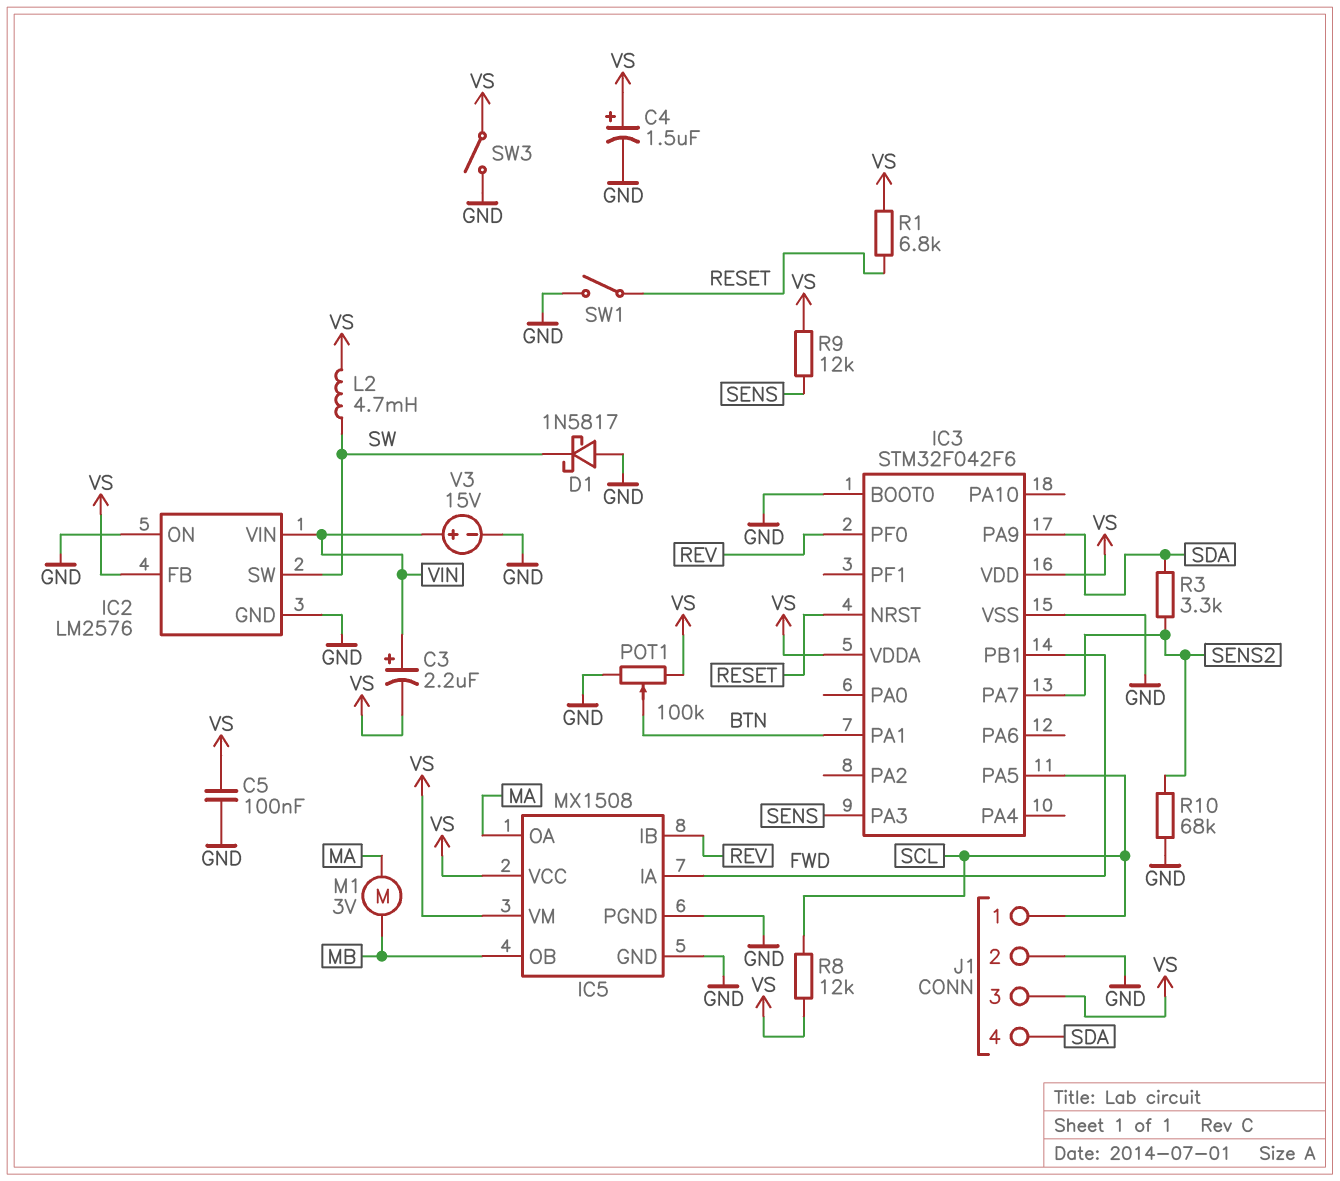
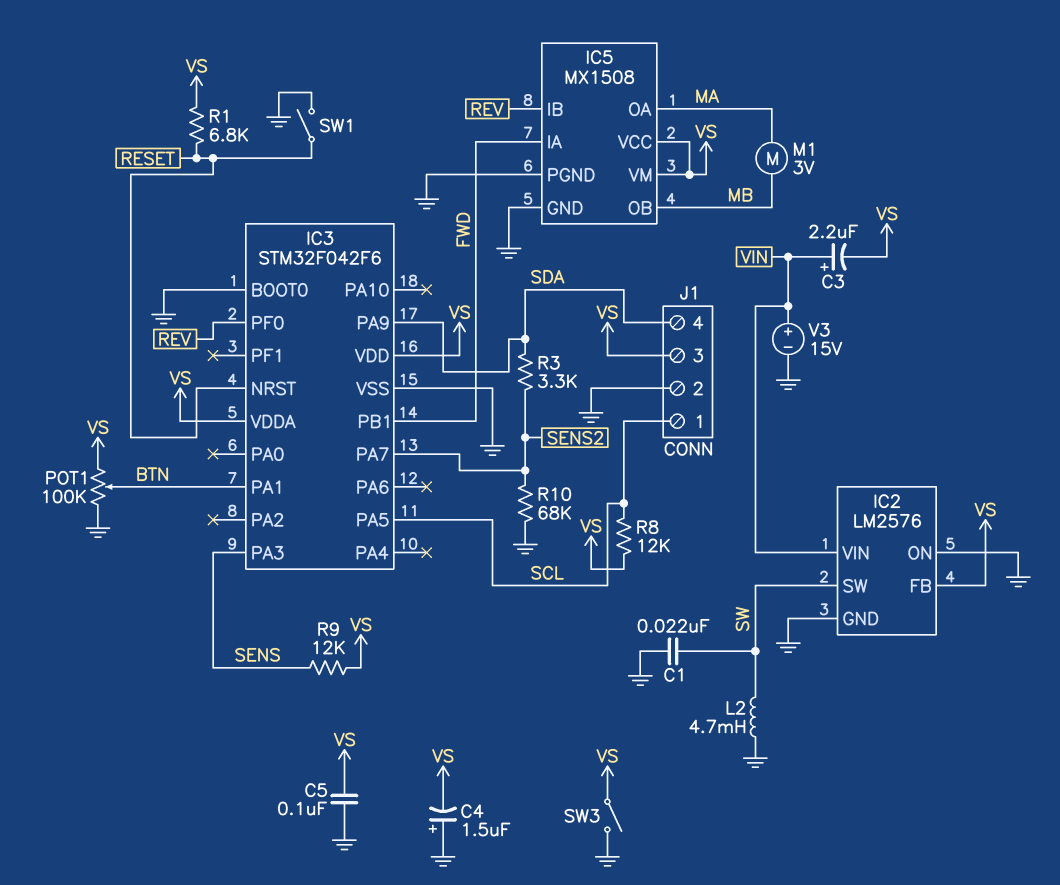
C1: none -> 22nF (GND, SW)
C4: 1.5uF (plus VS, minus GND) -> 1.5uF (plus GND, minus VS)
D1: schottky 1N5817 (A GND, K SW) -> none
L2: 4.7mH (SW, VS) -> 4.7mH (GND, SW)

